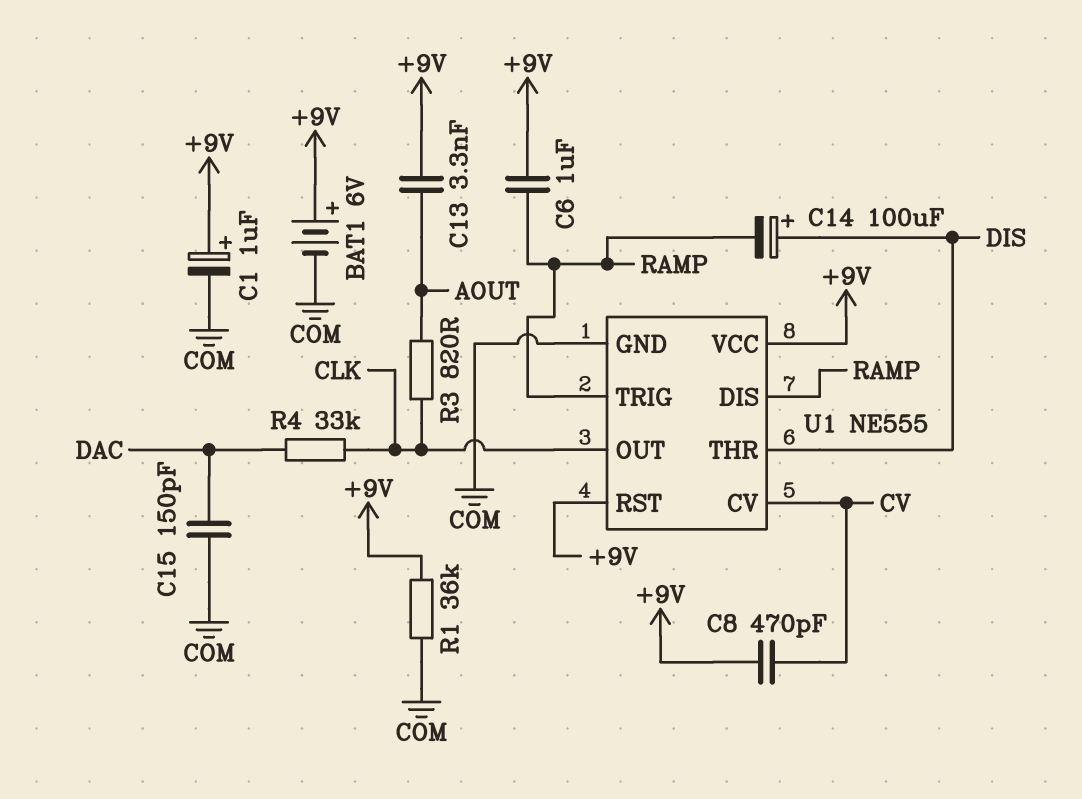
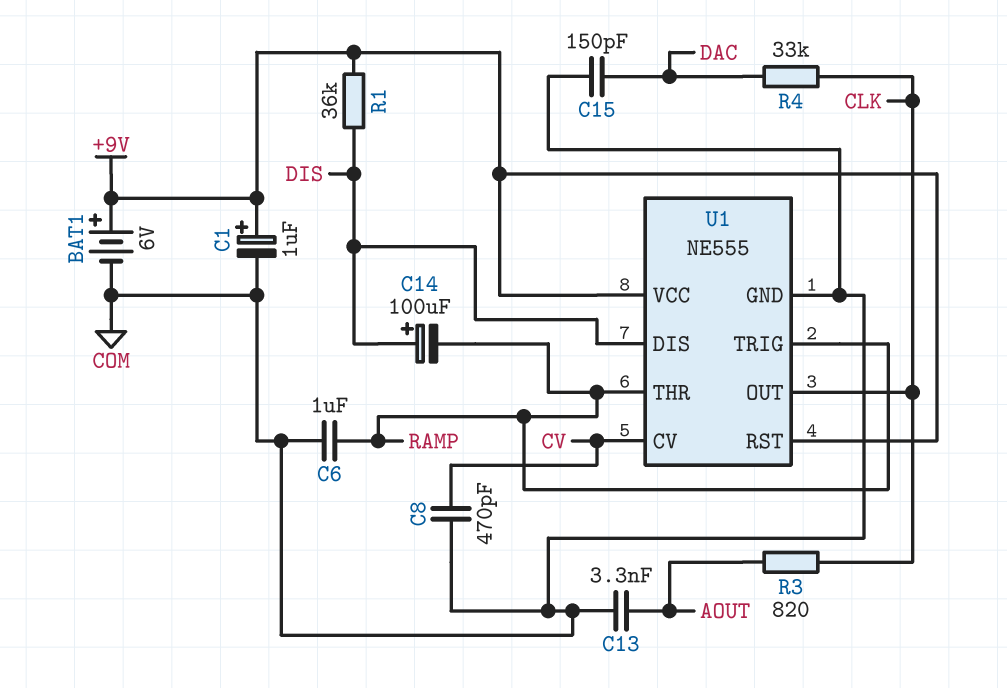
C6: 1uF (+9V, RAMP) -> 1uF (COM, RAMP)
C8: 470pF (+9V, CV) -> 470pF (COM, CV)
C13: 3.3nF (+9V, AOUT) -> 3.3nF (AOUT, COM)
R1: 36k (+9V, COM) -> 36k (+9V, DIS)
U1 pin DIS: RAMP -> DIS
U1 pin THR: DIS -> RAMP

